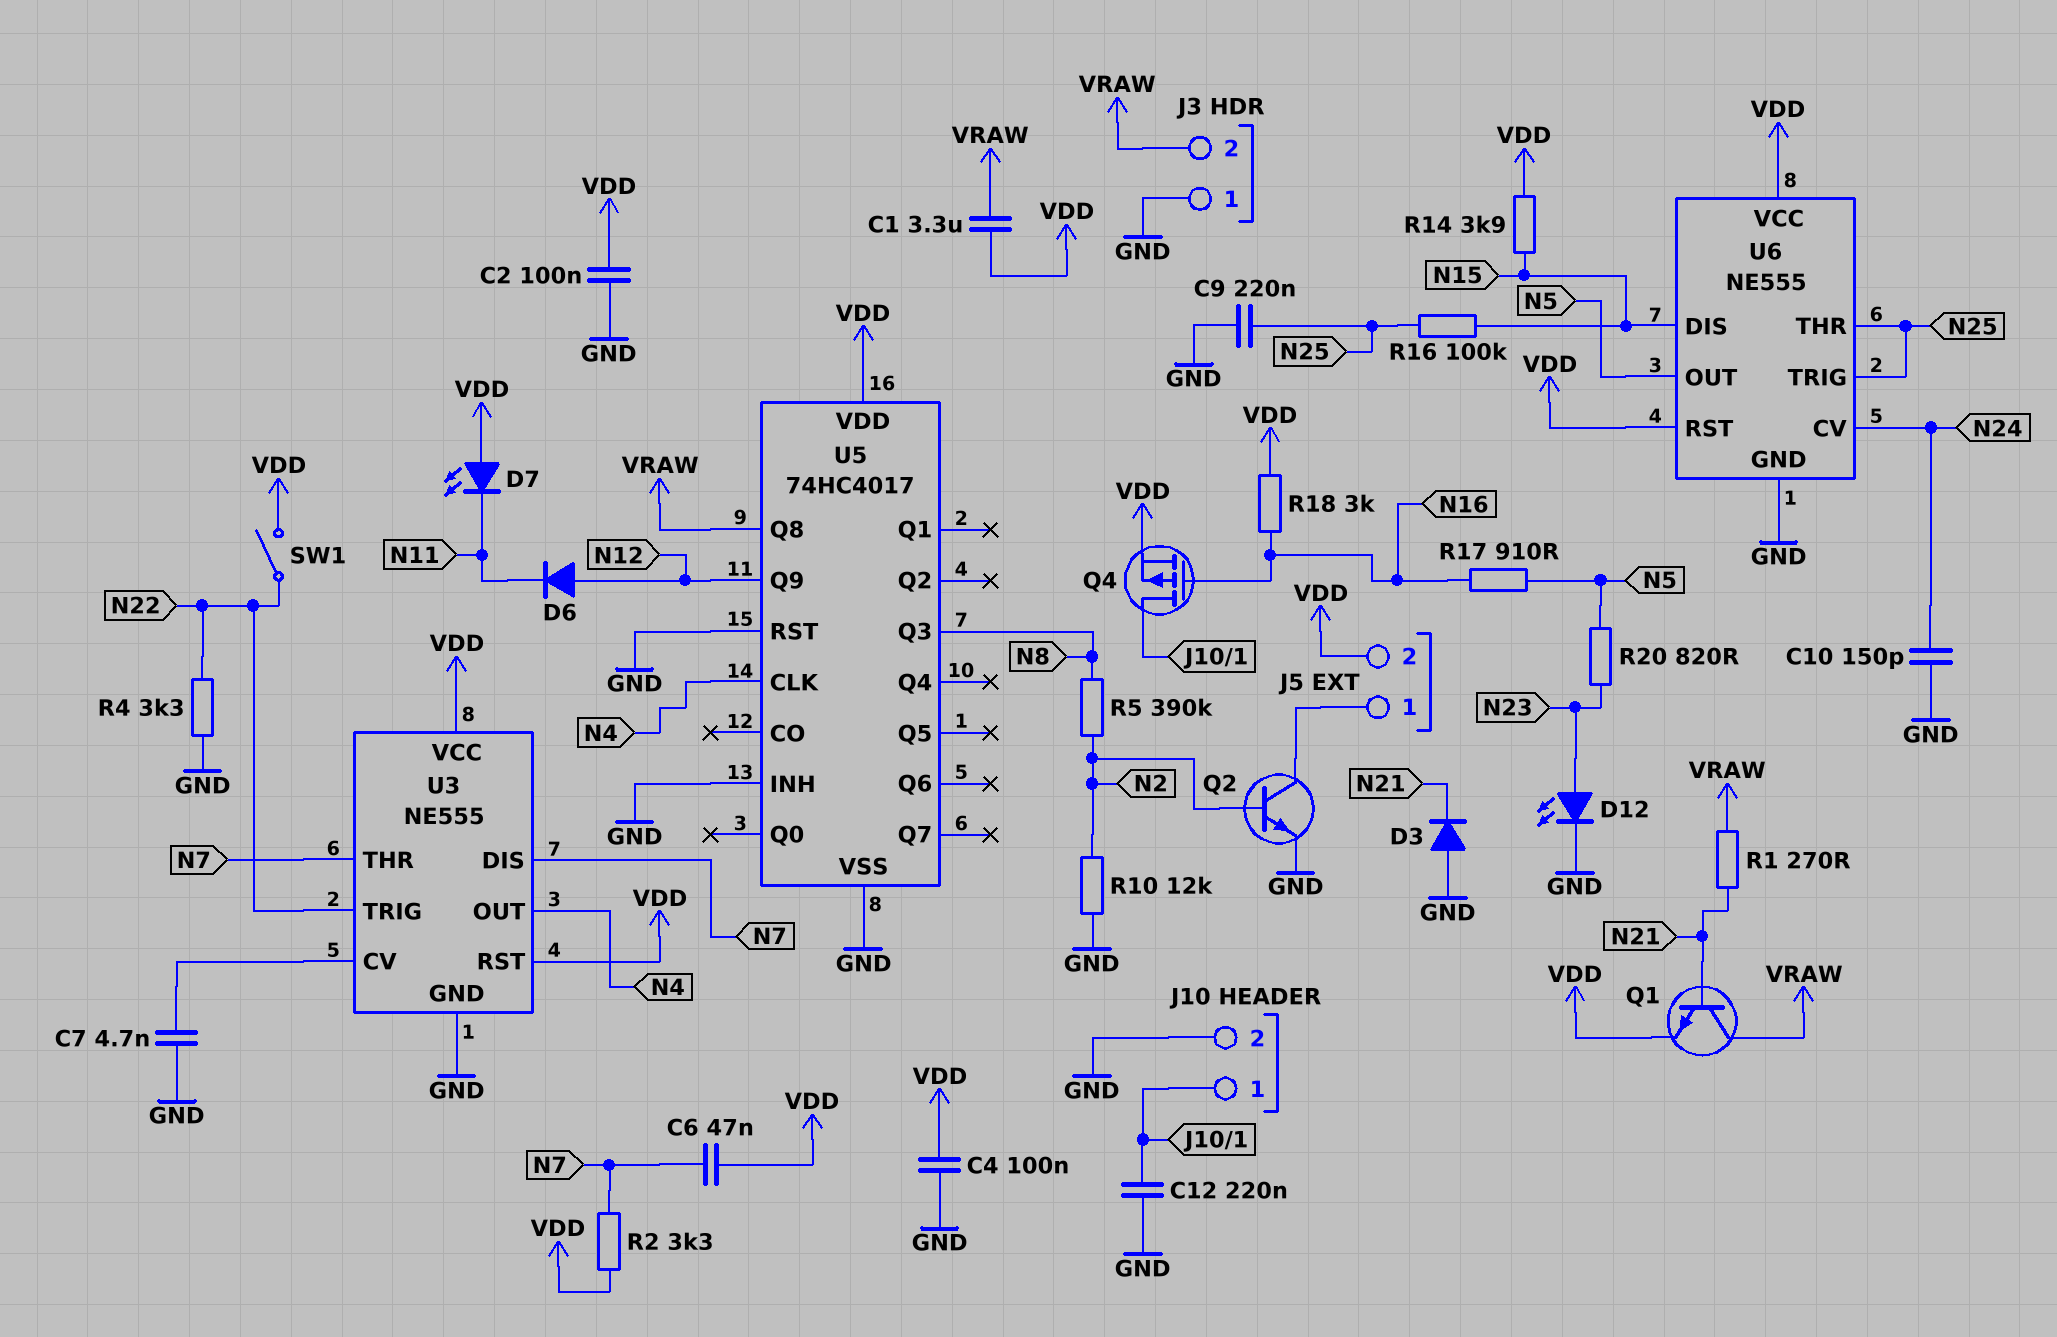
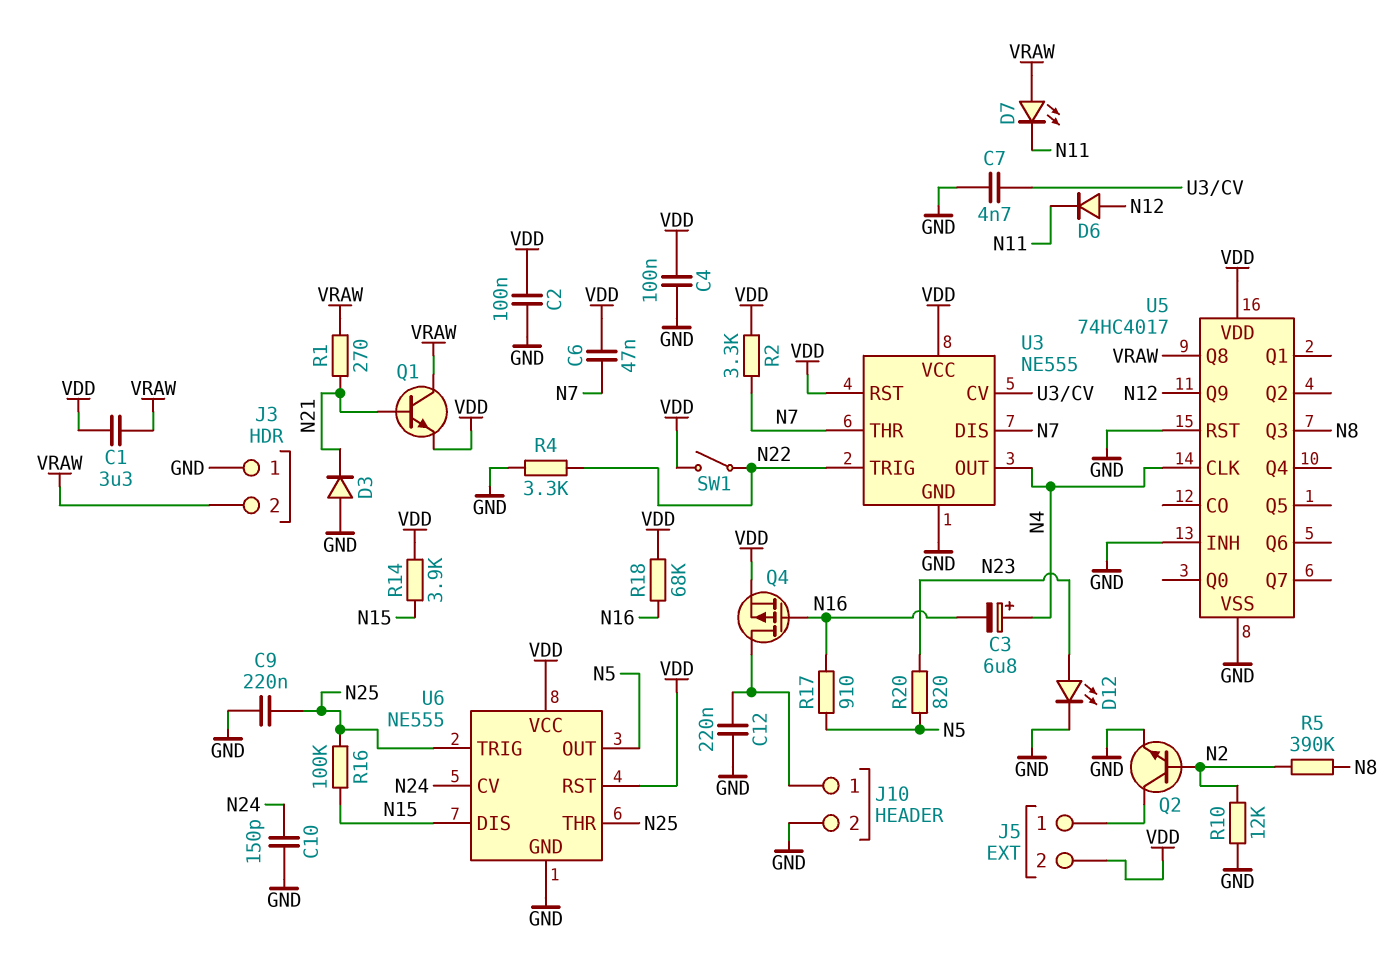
C3: none -> 6.8uF (plus N4, minus N16)
D7: LED (A VDD, K N11) -> LED (A VRAW, K N11)
R18: 3k (N16, VDD) -> 68k (N16, VDD)

